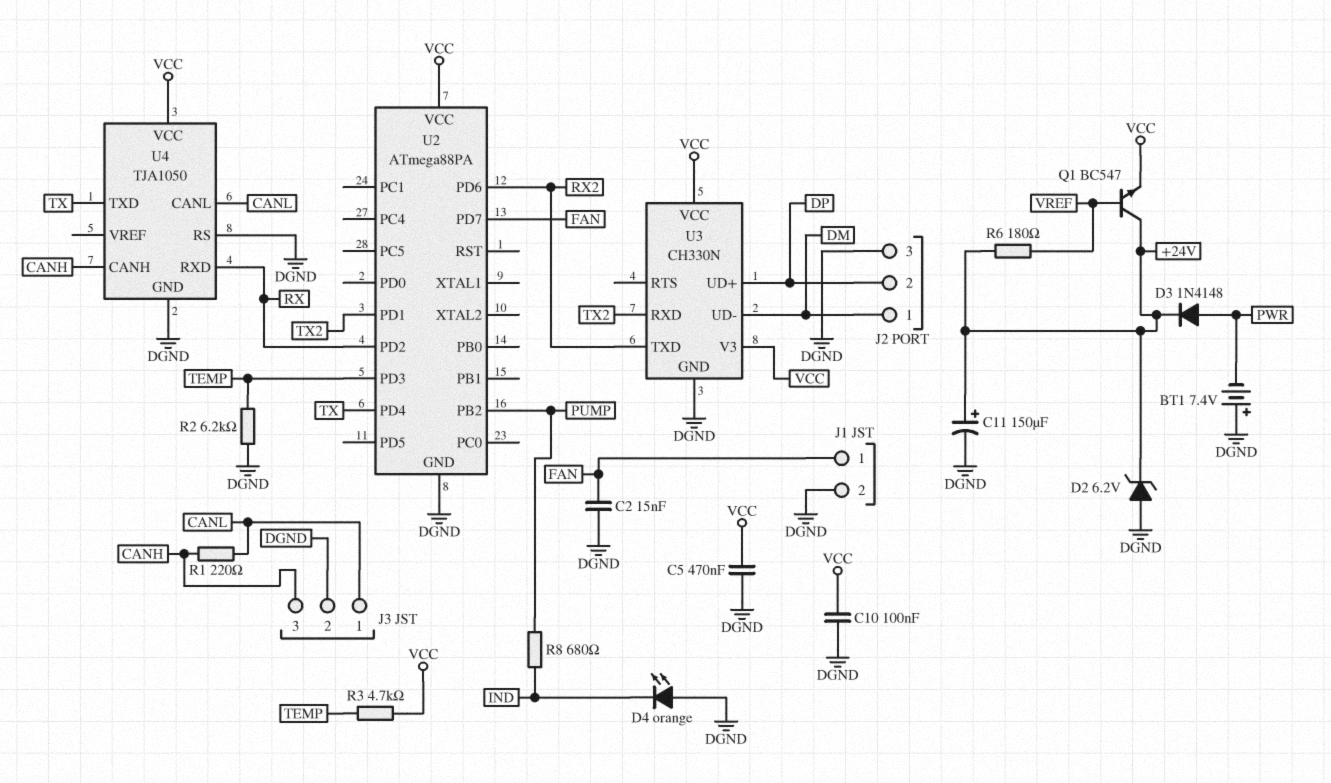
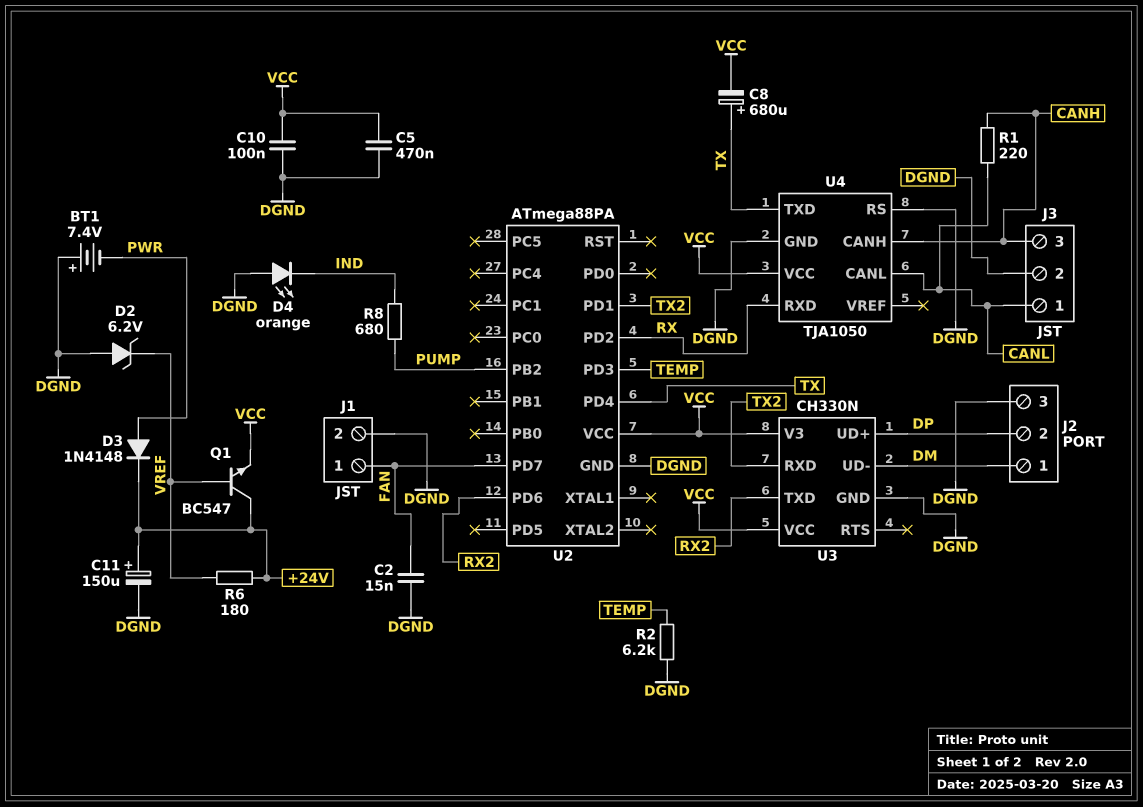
C8: none -> 680uF (plus TX, minus VCC)
D2: zener 6.2V (A DGND, K +24V) -> zener 6.2V (A DGND, K VREF)
R3: 4.7k (TEMP, VCC) -> none

